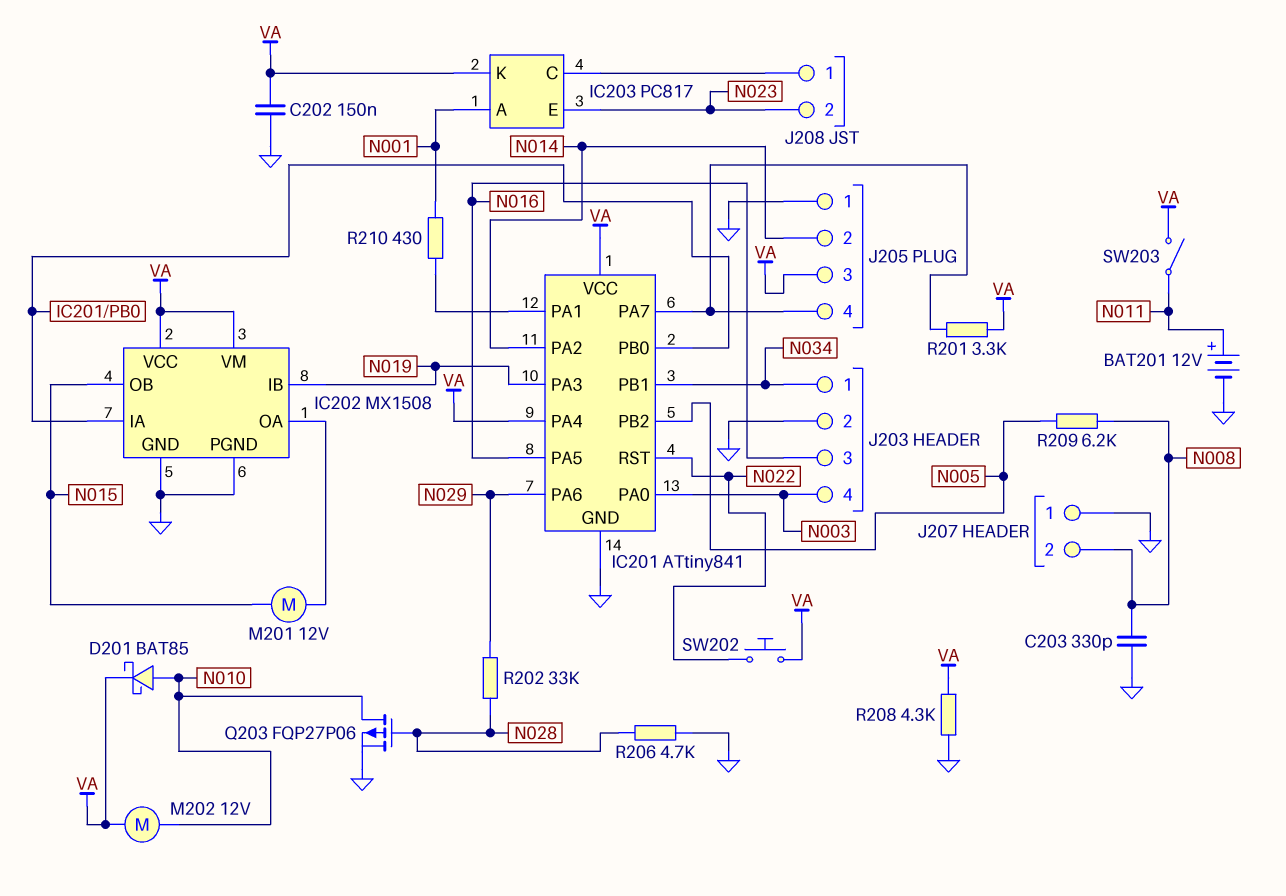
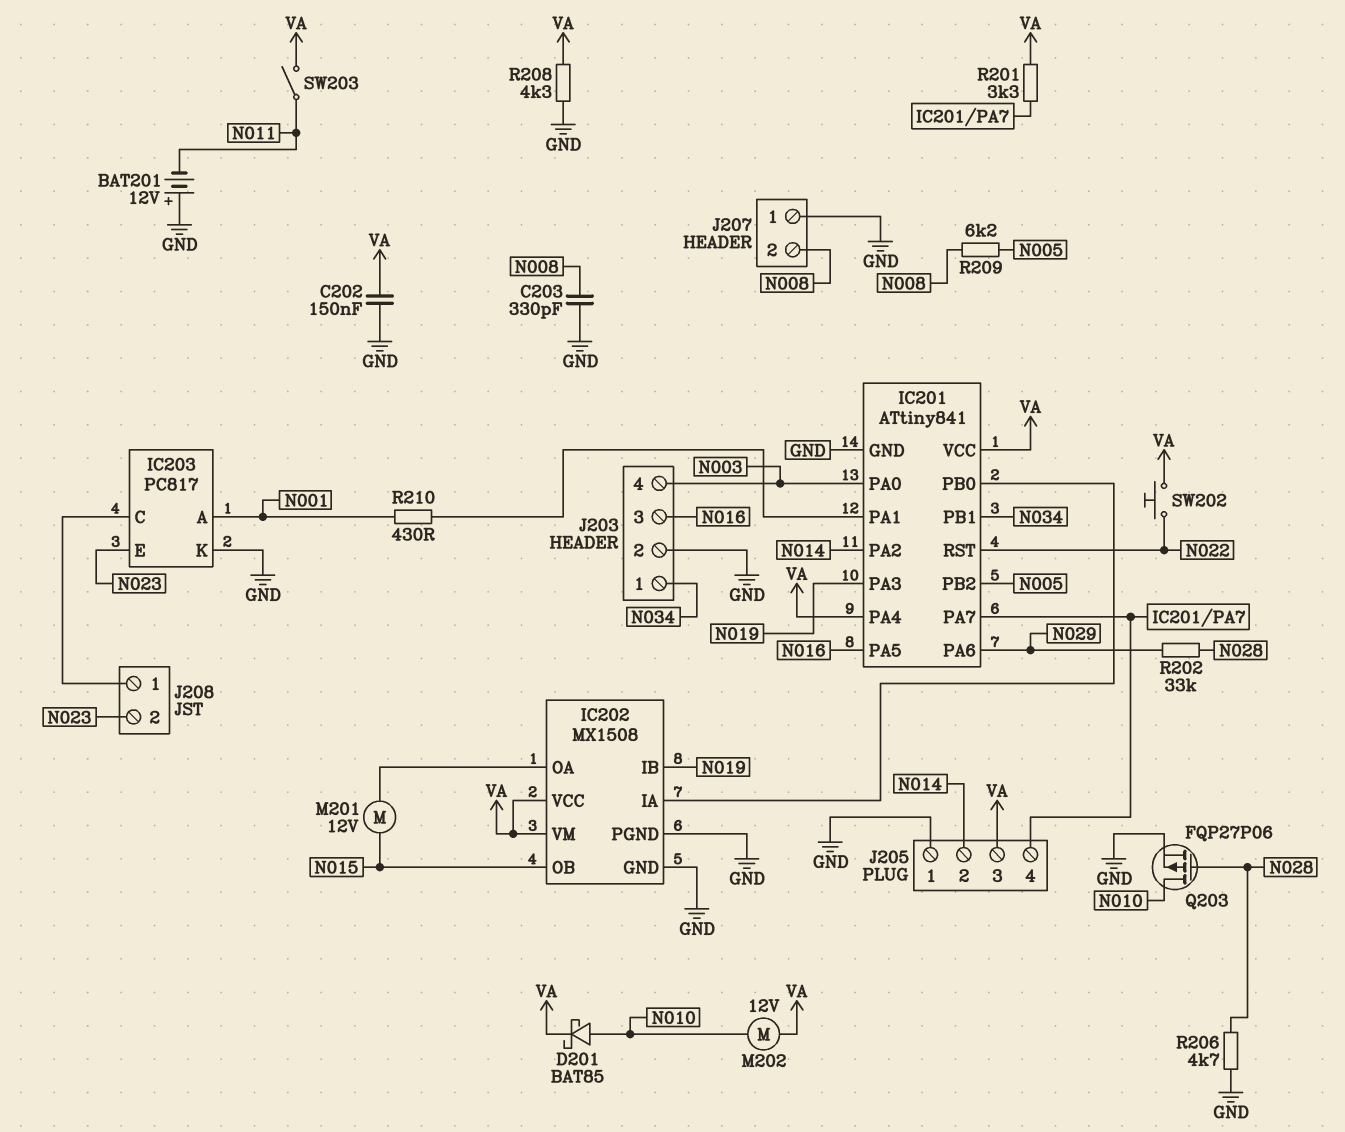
BAT201: 12V (plus N011, minus GND) -> 12V (plus GND, minus N011)
IC203 pin K: VA -> GND

